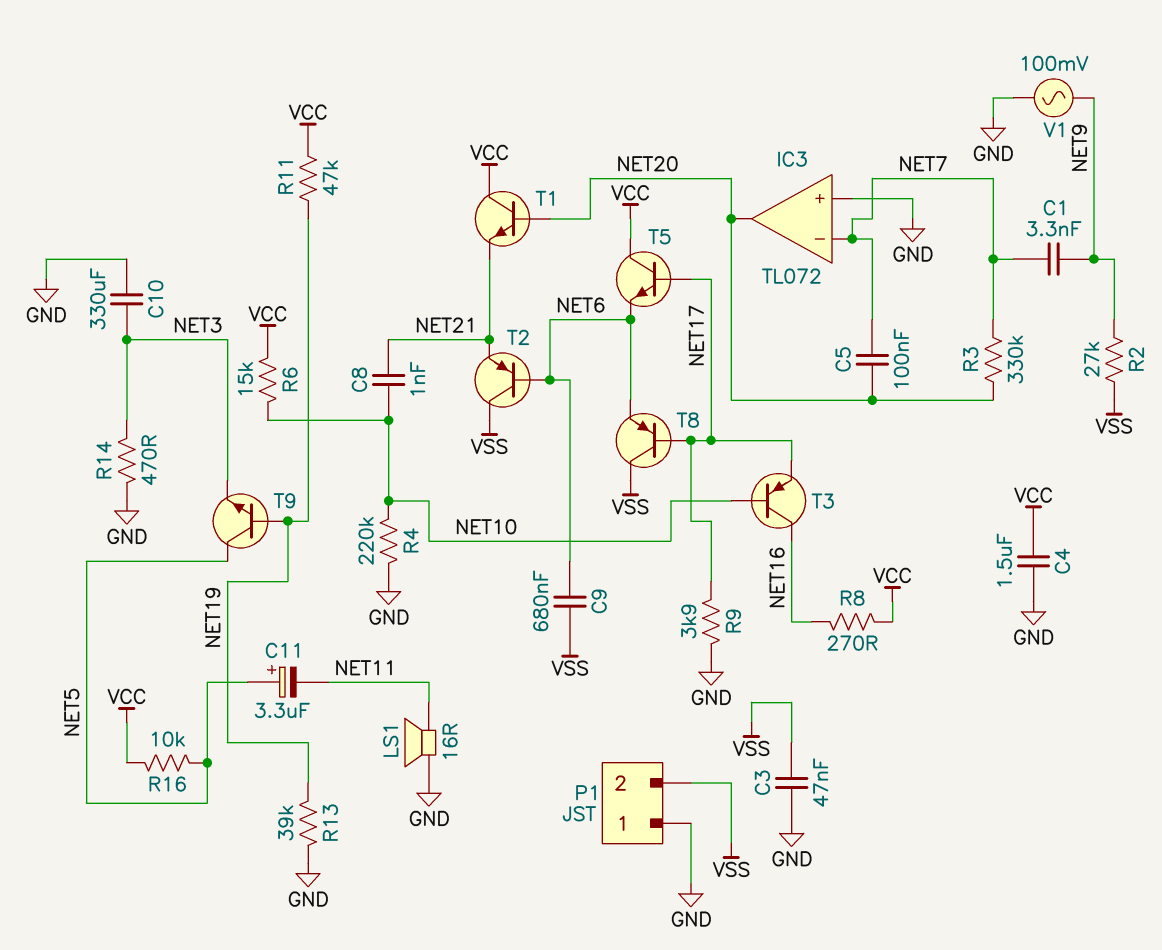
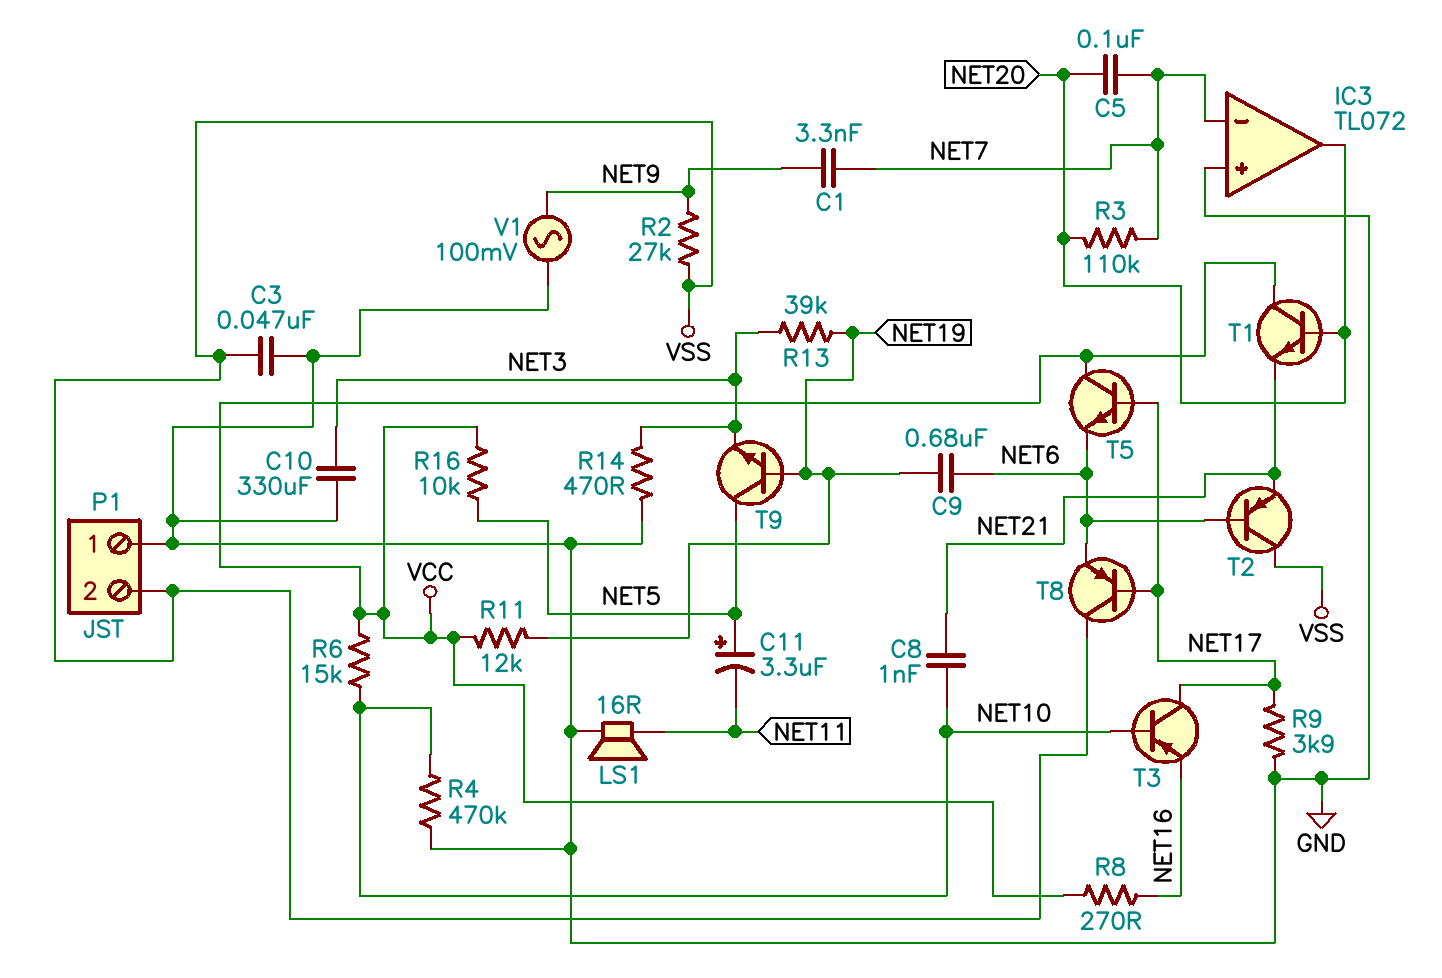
C4: 1.5uF (GND, VCC) -> none
C9: 680nF (NET6, VSS) -> 680nF (NET6, NET19)
R3: 330k (NET7, NET20) -> 110k (NET7, NET20)
R4: 220k (GND, NET10) -> 470k (GND, NET10)
R11: 47k (NET19, VCC) -> 12k (NET19, VCC)
R13: 39k (GND, NET19) -> 39k (NET3, NET19)
T3: PNP (B NET10, C NET16, E NET17) -> PNP (B NET10, C NET17, E NET16)

